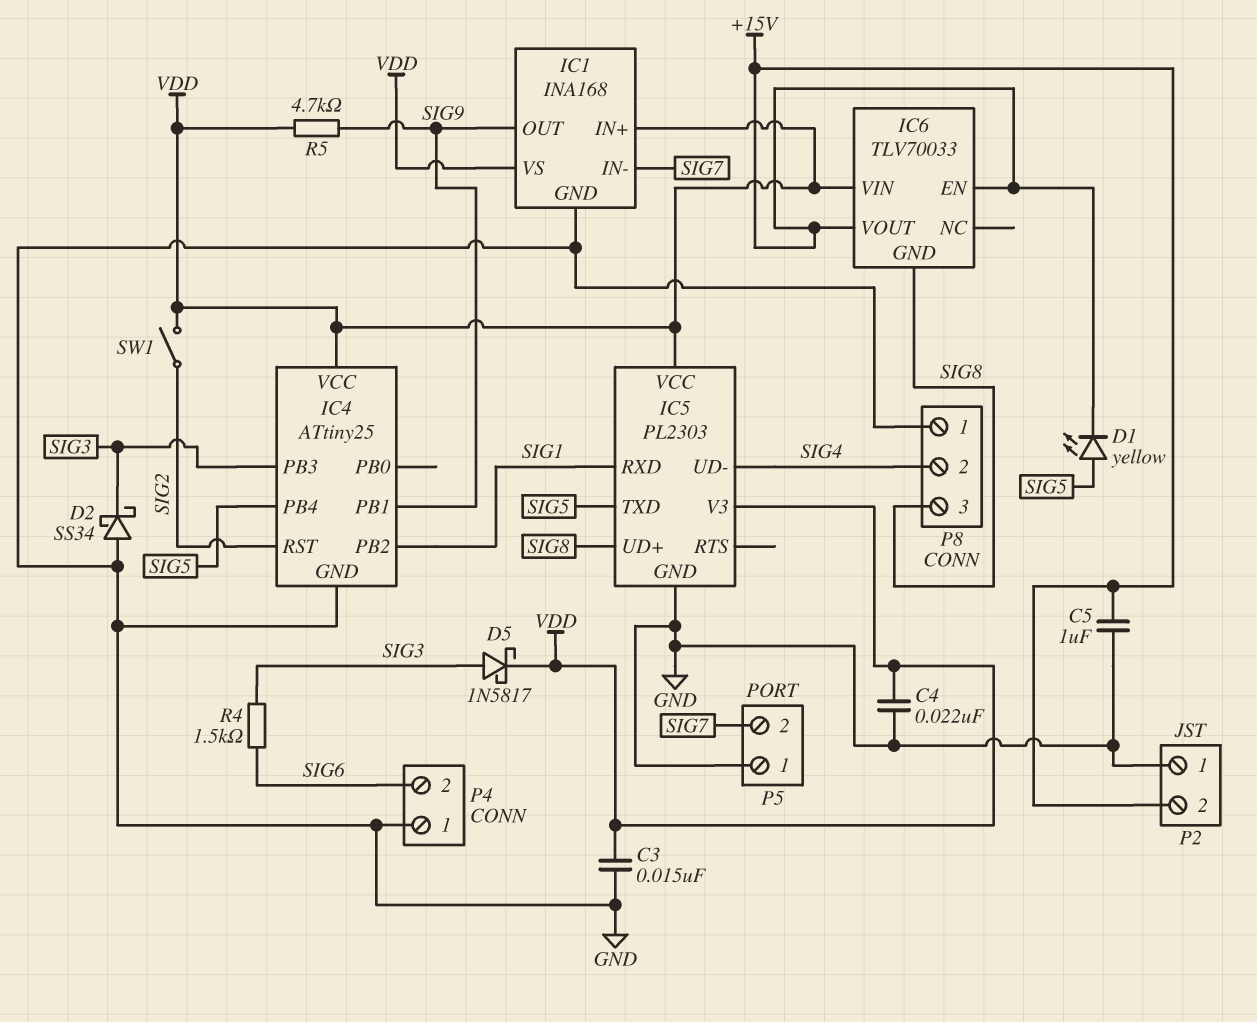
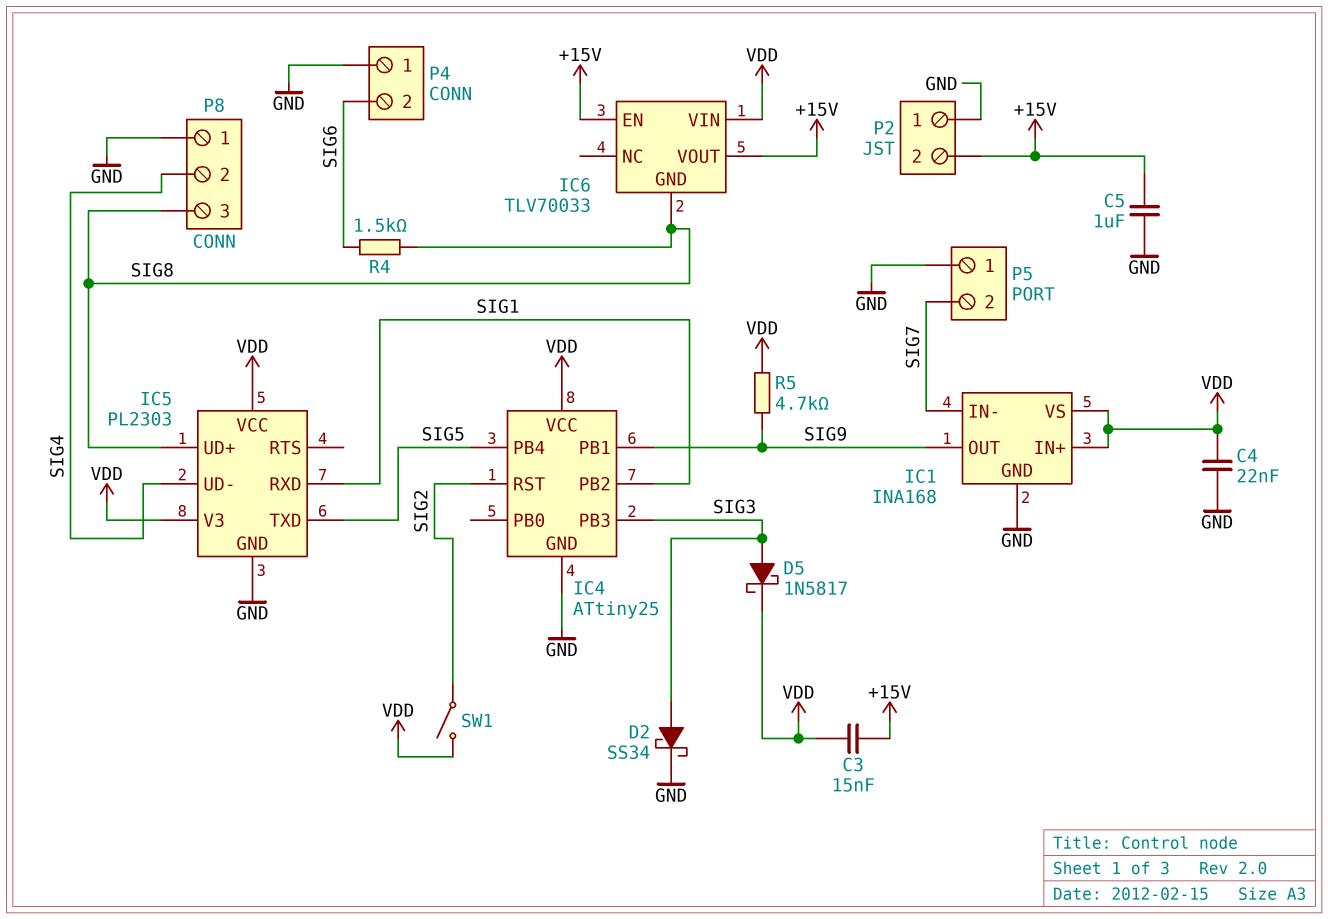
C3: 15nF (GND, VDD) -> 15nF (+15V, VDD)
D1: LED yellow (A SIG5, K +15V) -> none
D2: schottky SS34 (A GND, K SIG3) -> schottky SS34 (A SIG3, K GND)
R4: 1.5k (SIG3, SIG6) -> 1.5k (SIG6, SIG8)

